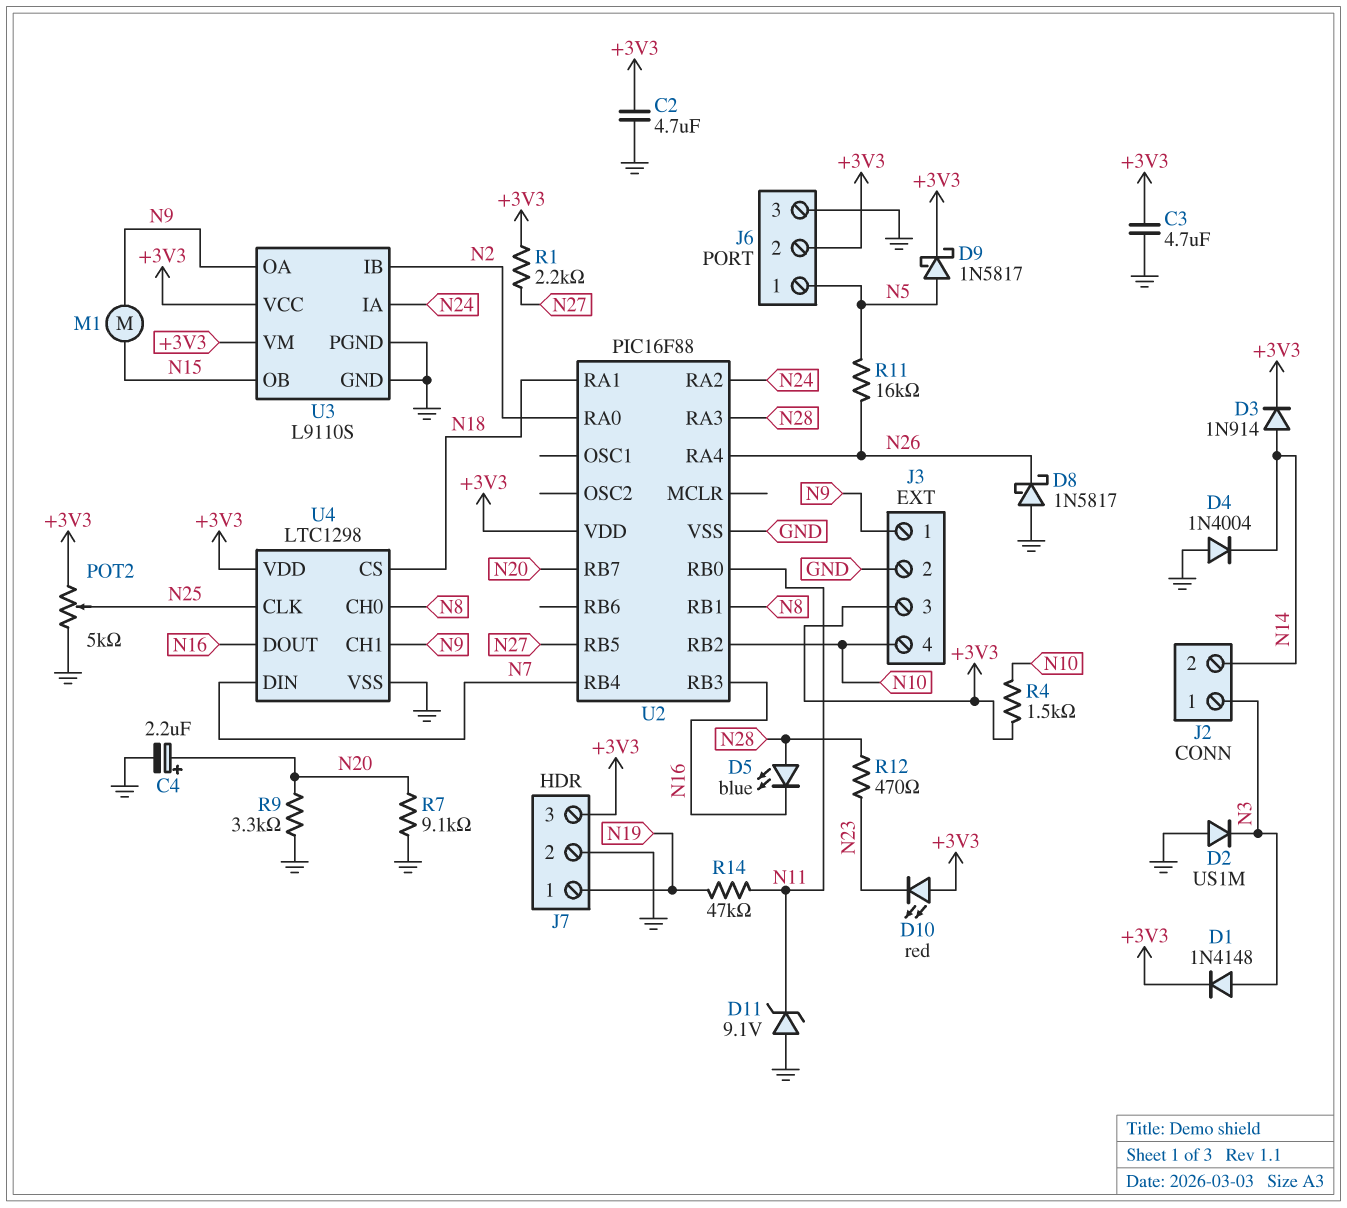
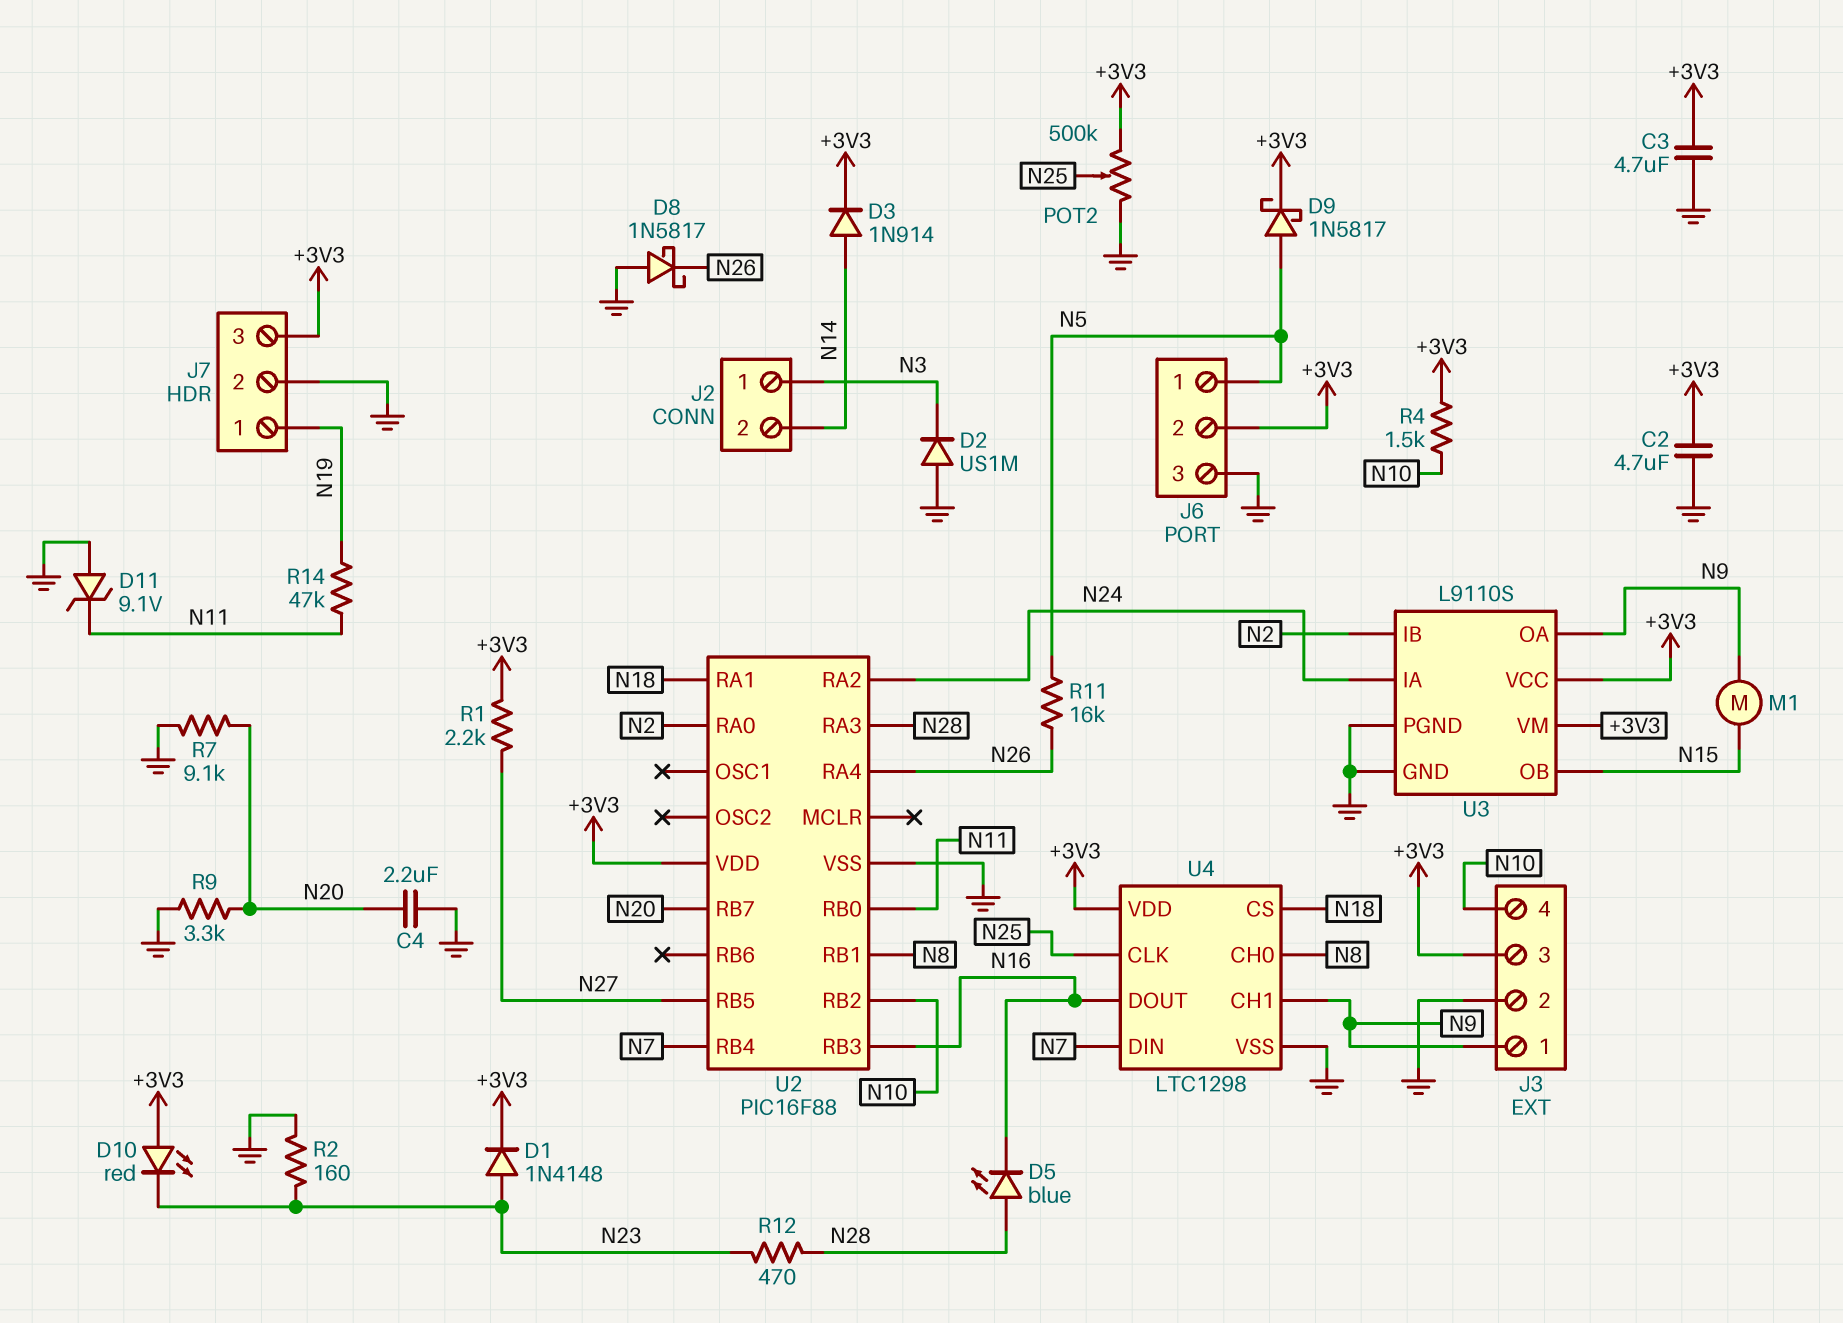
C4: 2.2uF (plus N20, minus GND) -> 2.2uF (GND, N20)
D1: diode 1N4148 (A N3, K +3V3) -> diode 1N4148 (A N23, K +3V3)
D4: diode 1N4004 (A GND, K N14) -> none
POT2: 5k (+3V3, GND, wiper N25) -> 500k (+3V3, GND, wiper N25)
R2: none -> 160 (GND, N23)

